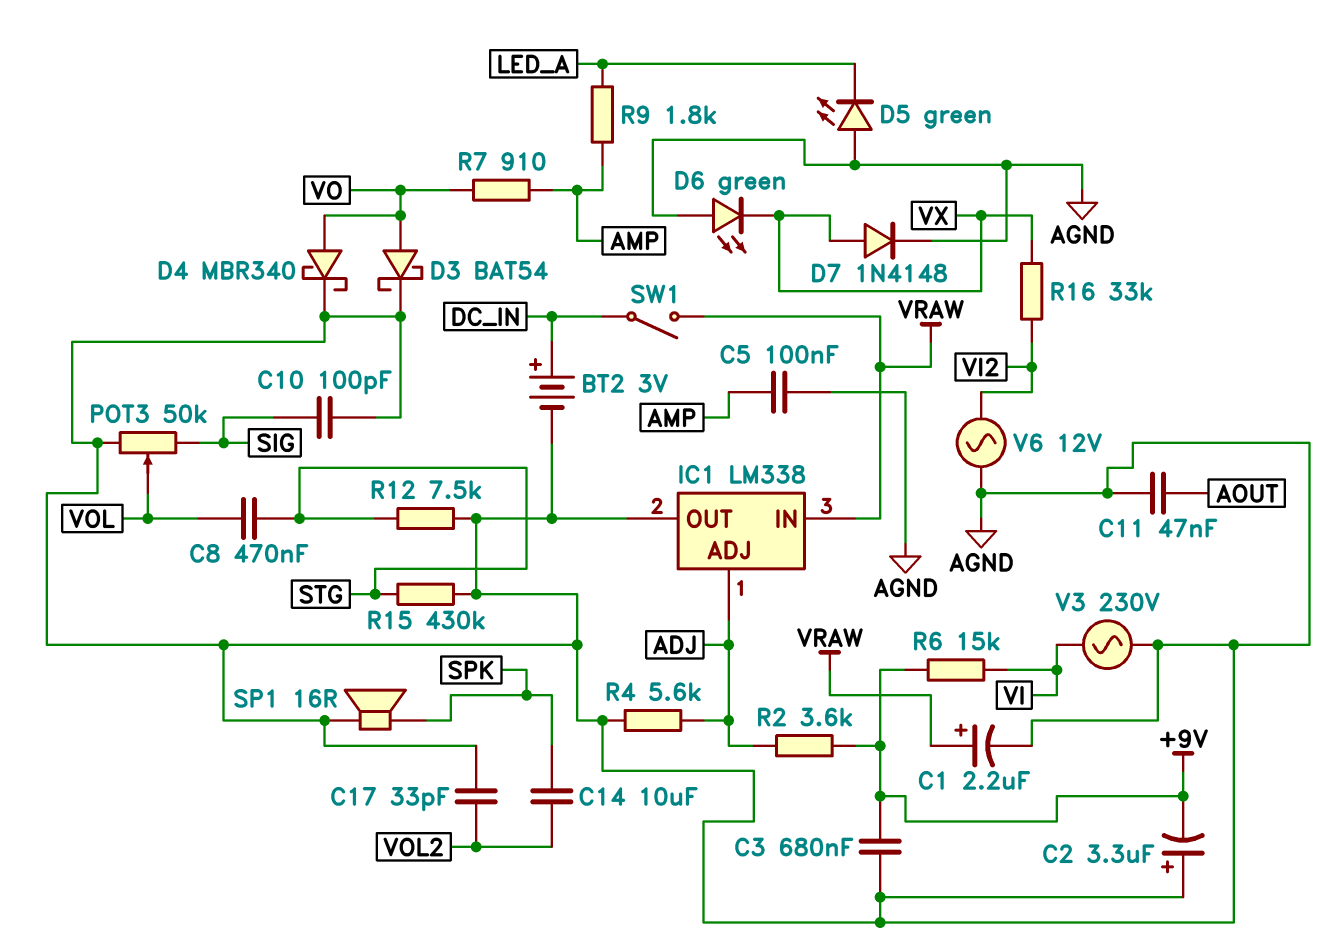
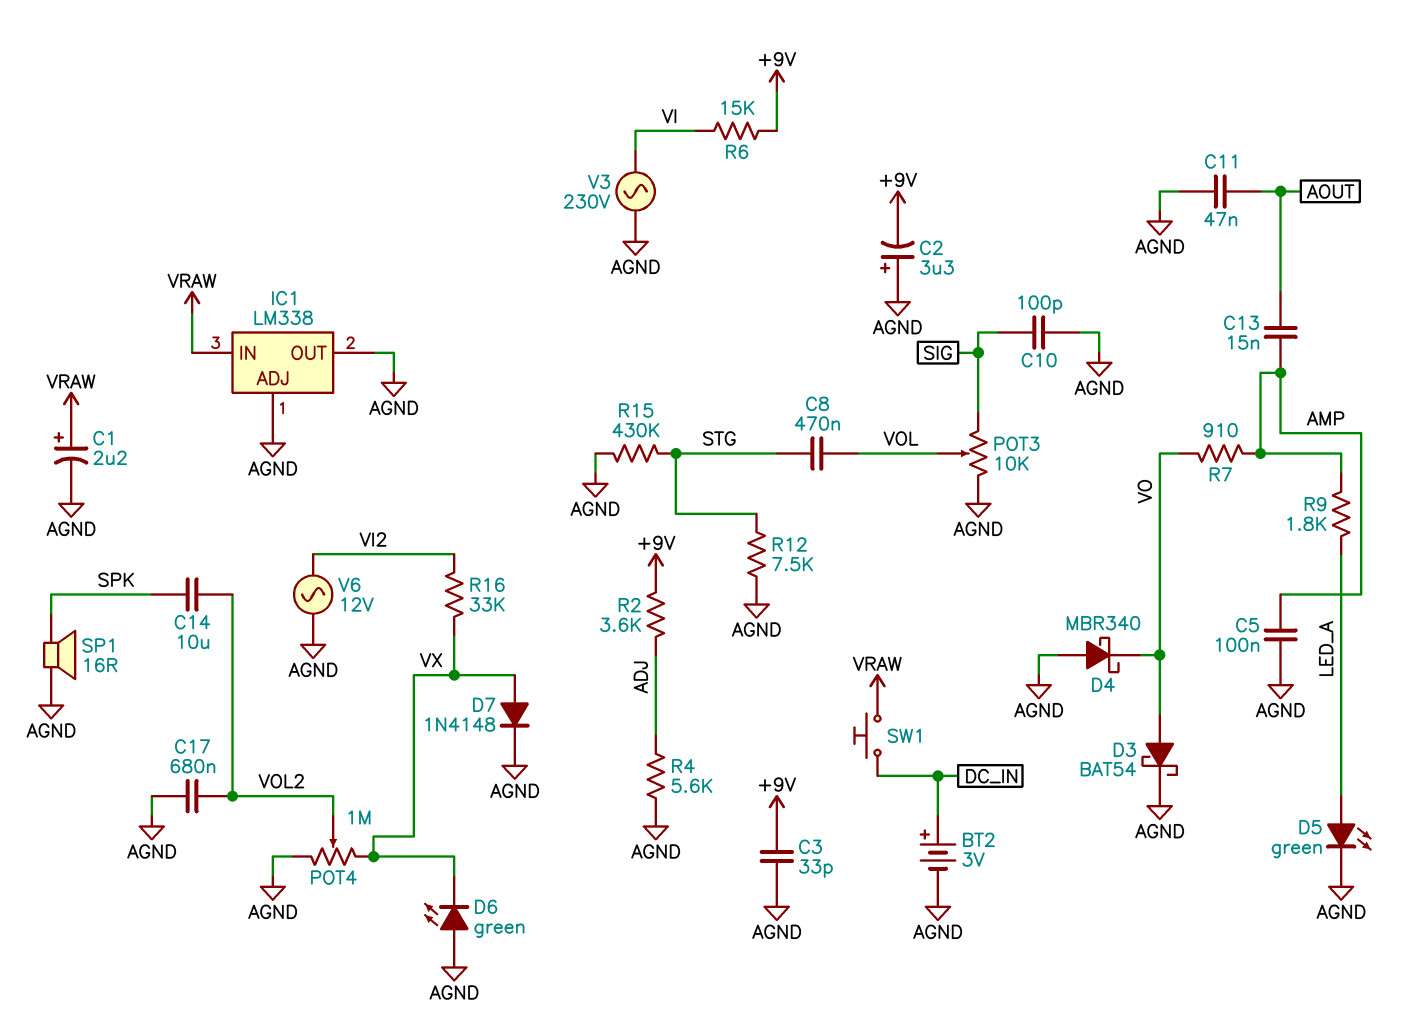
C3: 680nF (+9V, AGND) -> 33pF (+9V, AGND)
C13: none -> 15nF (AMP, AOUT)
C17: 33pF (AGND, VOL2) -> 680nF (AGND, VOL2)
D4: schottky MBR340 (A VO, K AGND) -> schottky MBR340 (A AGND, K VO)
D5: LED green (A AGND, K LED_A) -> LED green (A LED_A, K AGND)
IC1 pin ADJ: ADJ -> AGND
POT3: 50k (AGND, SIG, wiper VOL) -> 10k (AGND, SIG, wiper VOL)
POT4: none -> 1M (AGND, VX, wiper VOL2)
SW1: switch (DC_IN, VRAW) -> button (DC_IN, VRAW)

